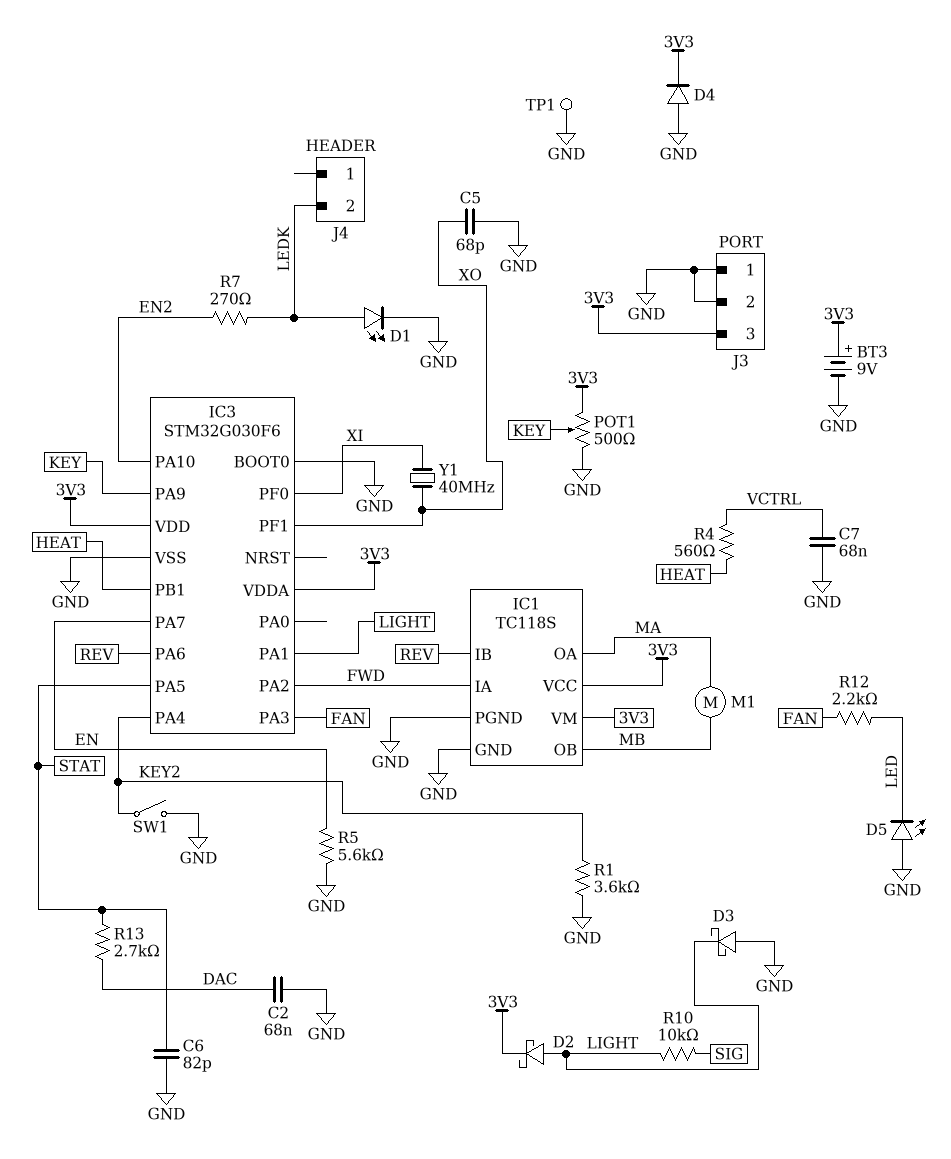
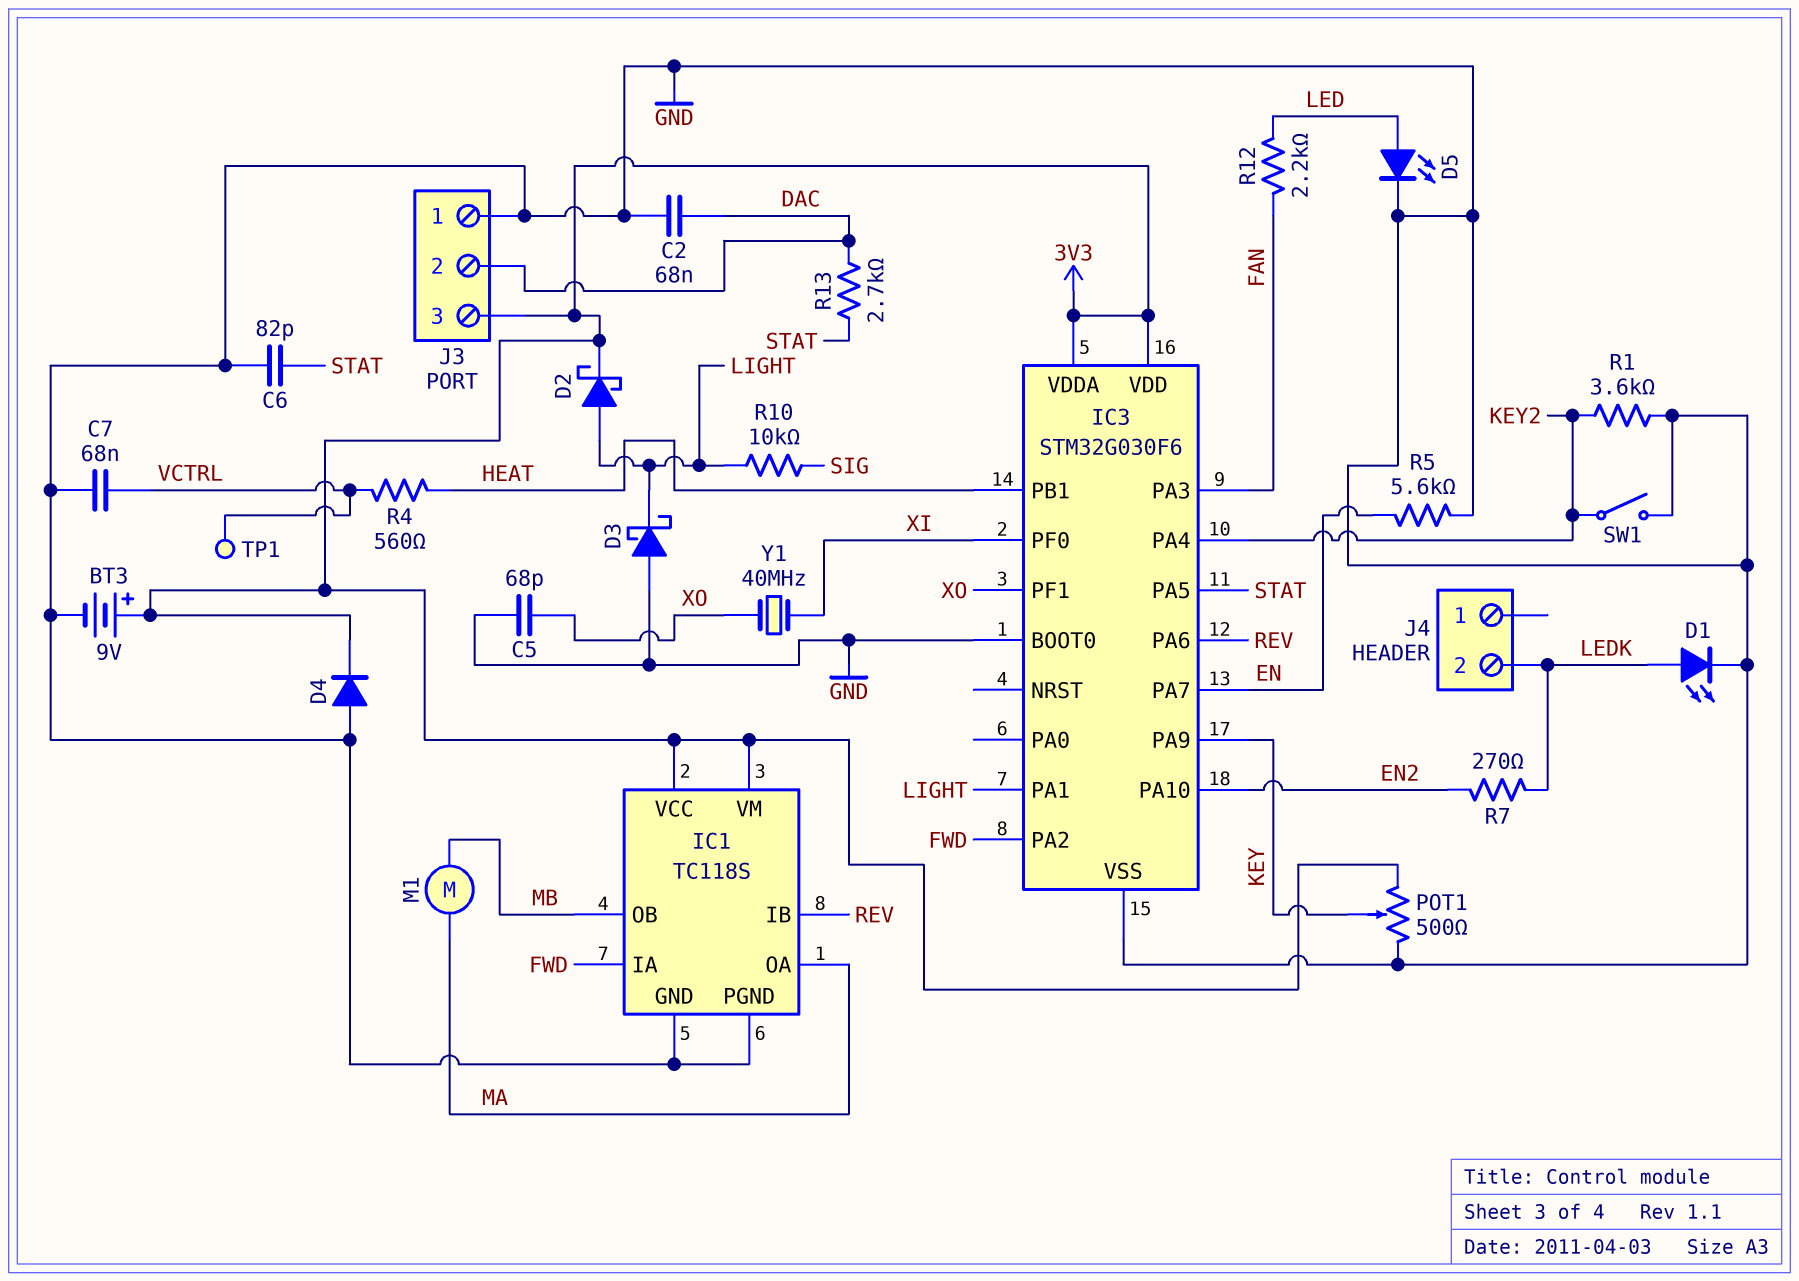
D5: LED (A GND, K LED) -> LED (A LED, K GND)
J3 pin 2: GND -> DAC
TP1: test point (GND) -> test point (VCTRL)

